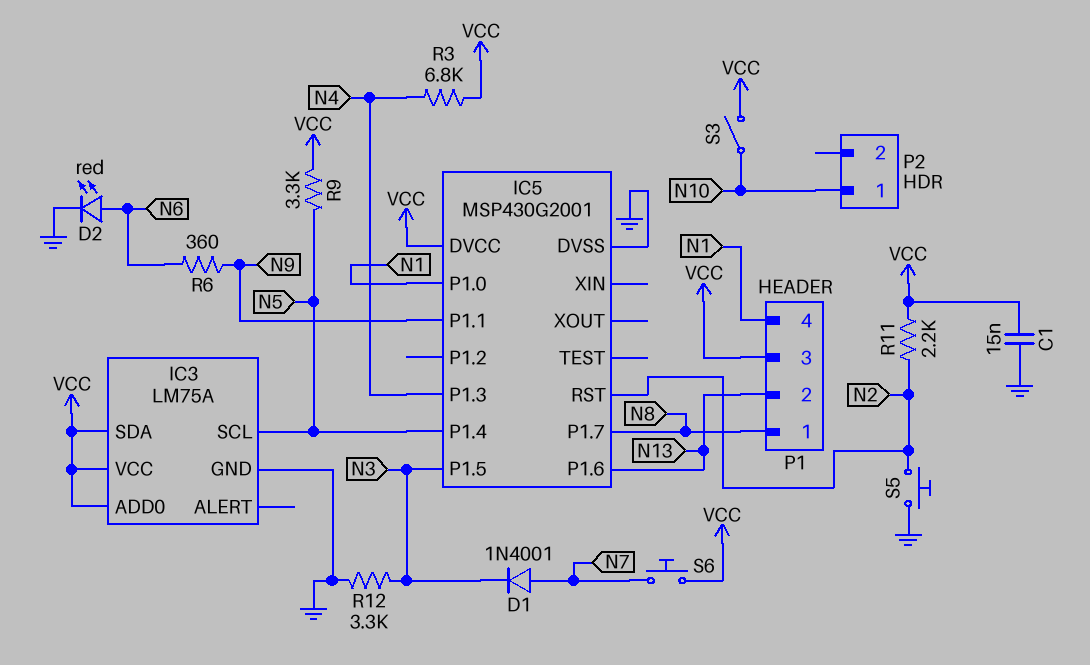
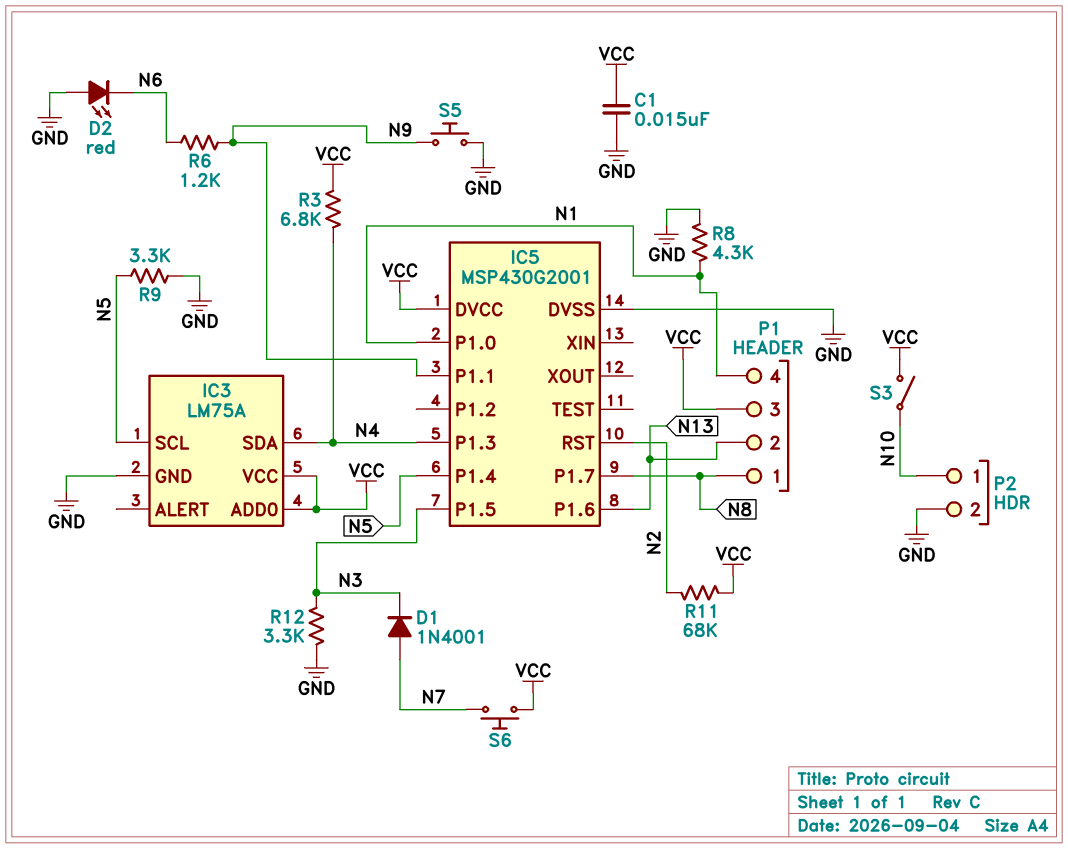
D2: LED red (A N6, K GND) -> LED red (A GND, K N6)
IC3 pin SDA: VCC -> N4
P2 pin 2: none -> GND
R6: 360 (N6, N9) -> 1.2k (N6, N9)
R8: none -> 4.3k (GND, N1)
R9: 3.3k (N5, VCC) -> 3.3k (GND, N5)
R11: 2.2k (N2, VCC) -> 68k (N2, VCC)
S5: button (GND, N2) -> button (GND, N9)

